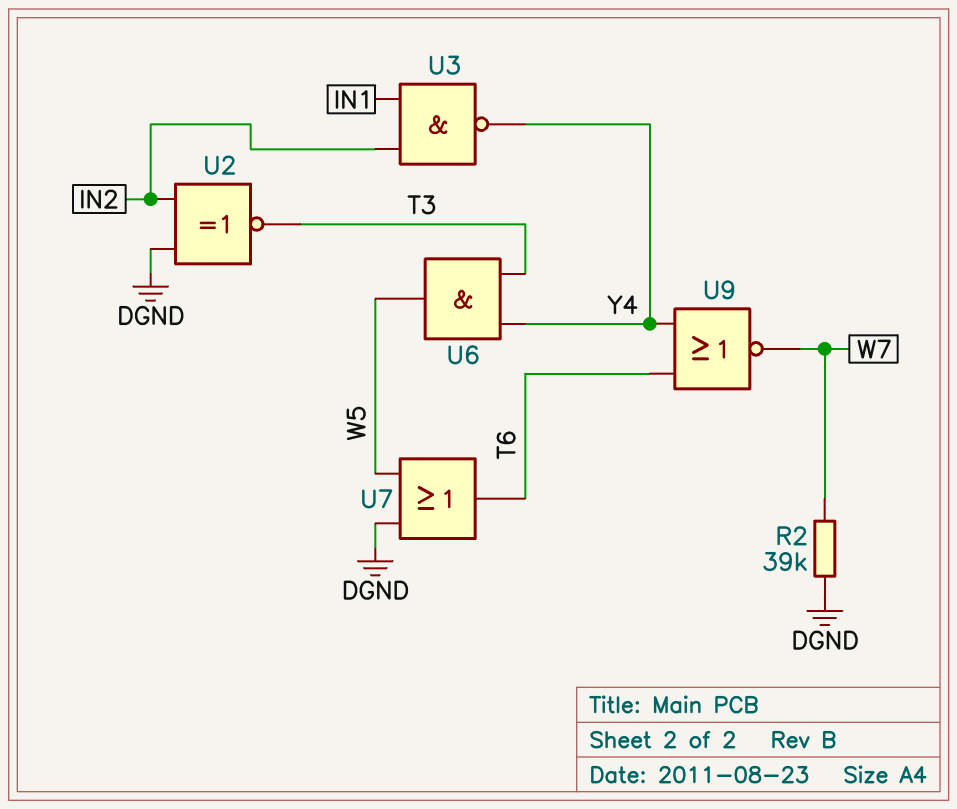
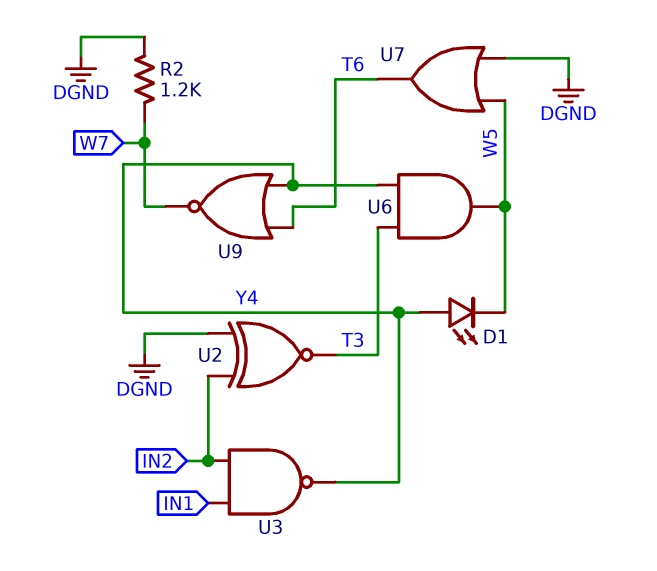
D1: none -> LED (A Y4, K W5)
R2: 39k (DGND, W7) -> 1.2k (DGND, W7)

